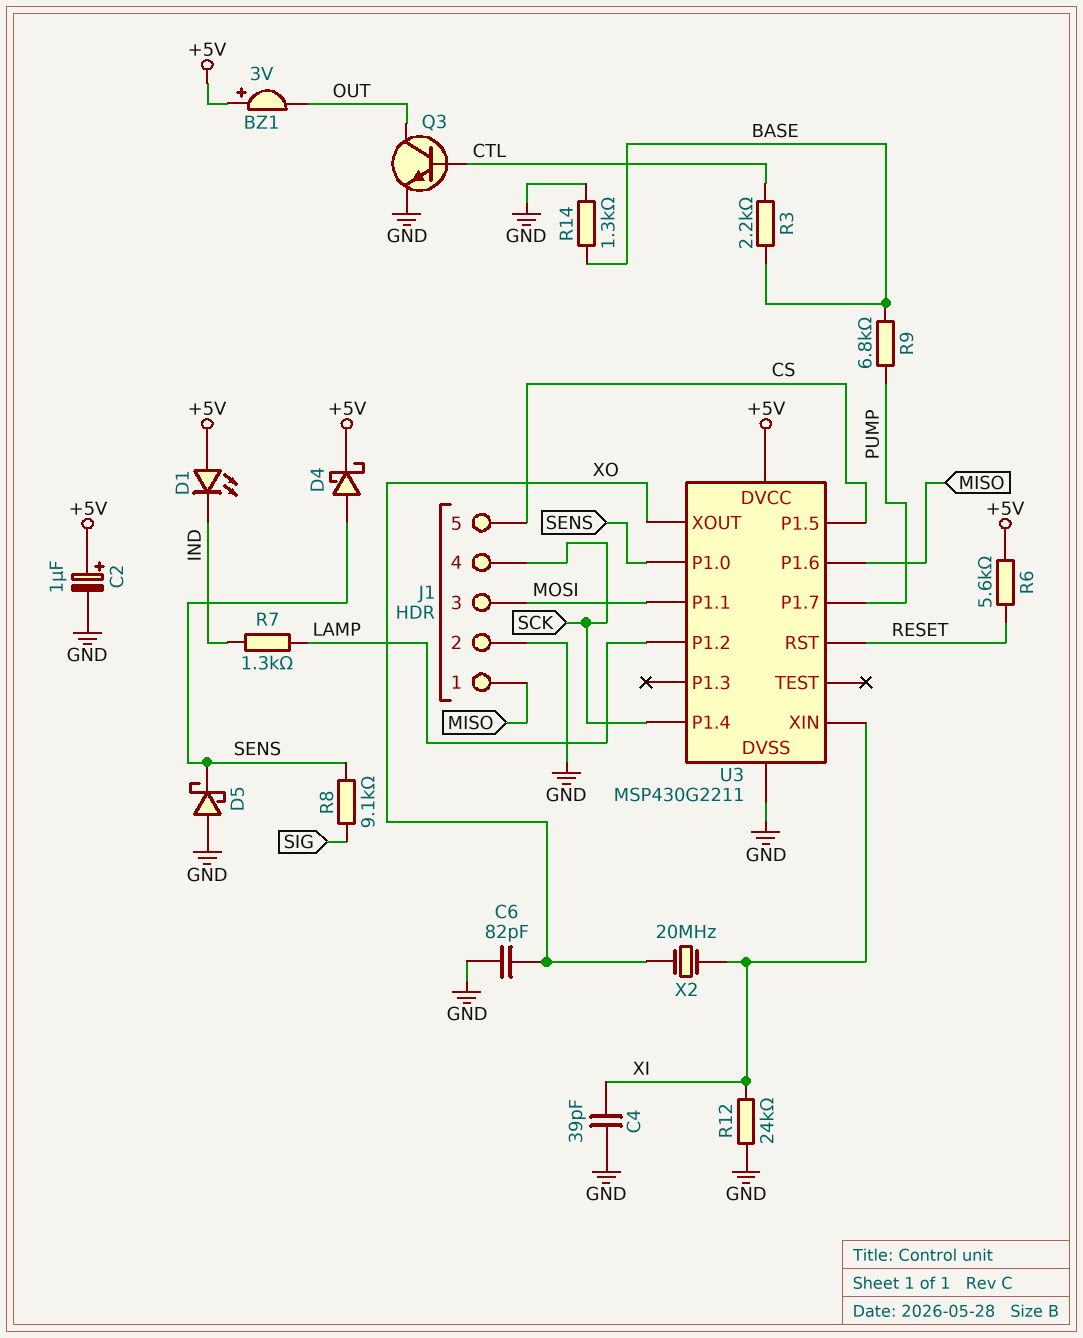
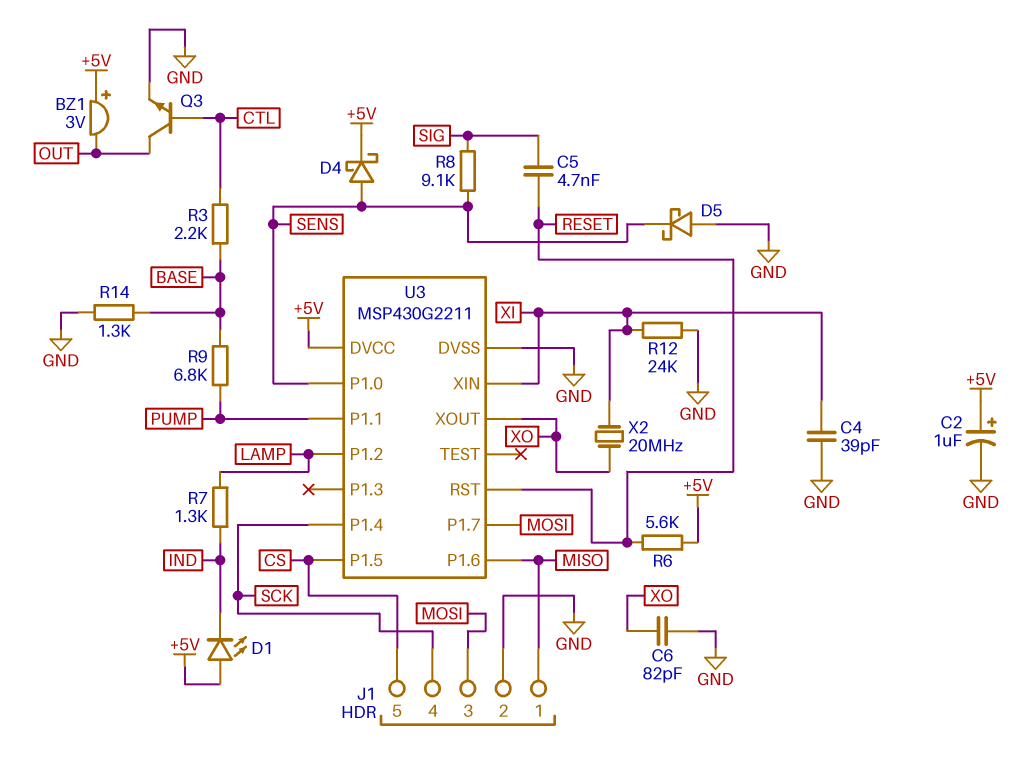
C5: none -> 4.7nF (RESET, SIG)
U3 pin P1.1: MOSI -> PUMP
U3 pin P1.7: PUMP -> MOSI

